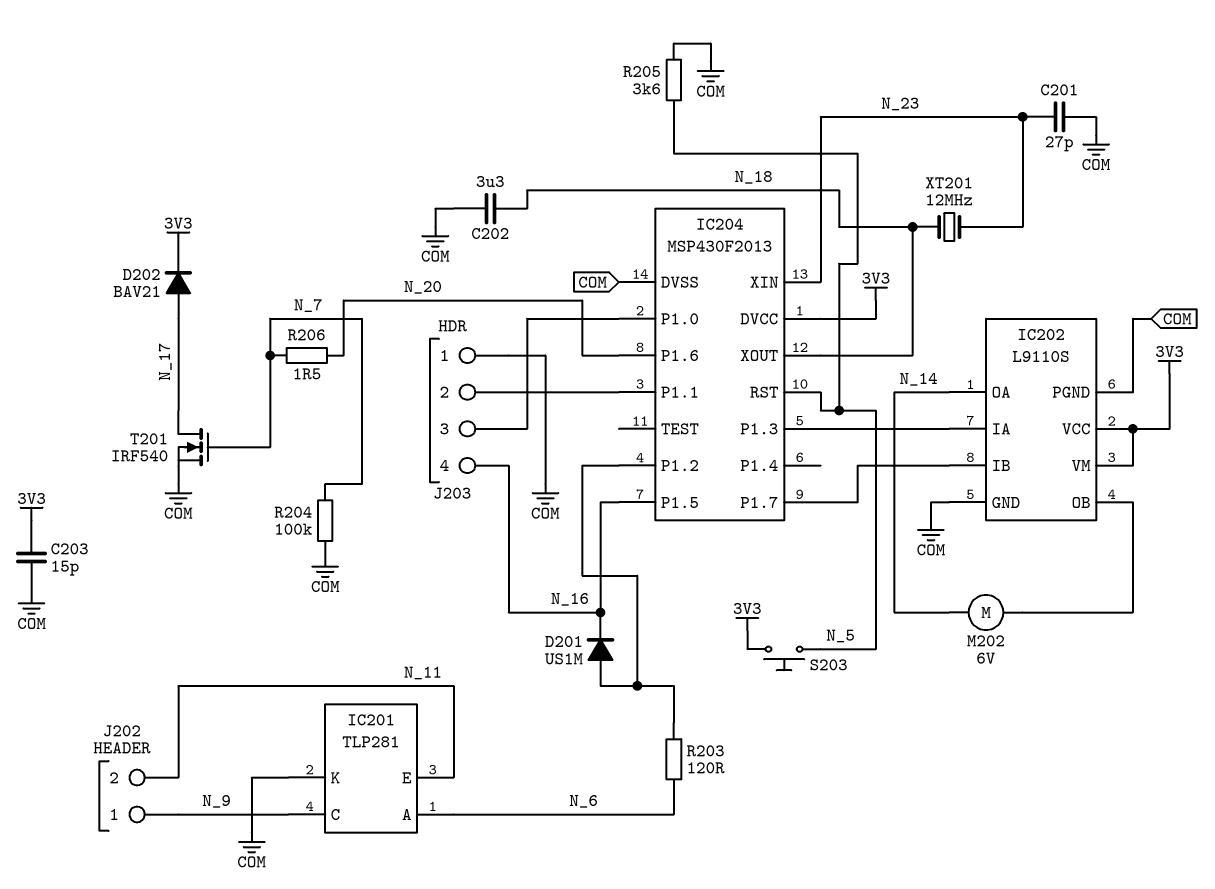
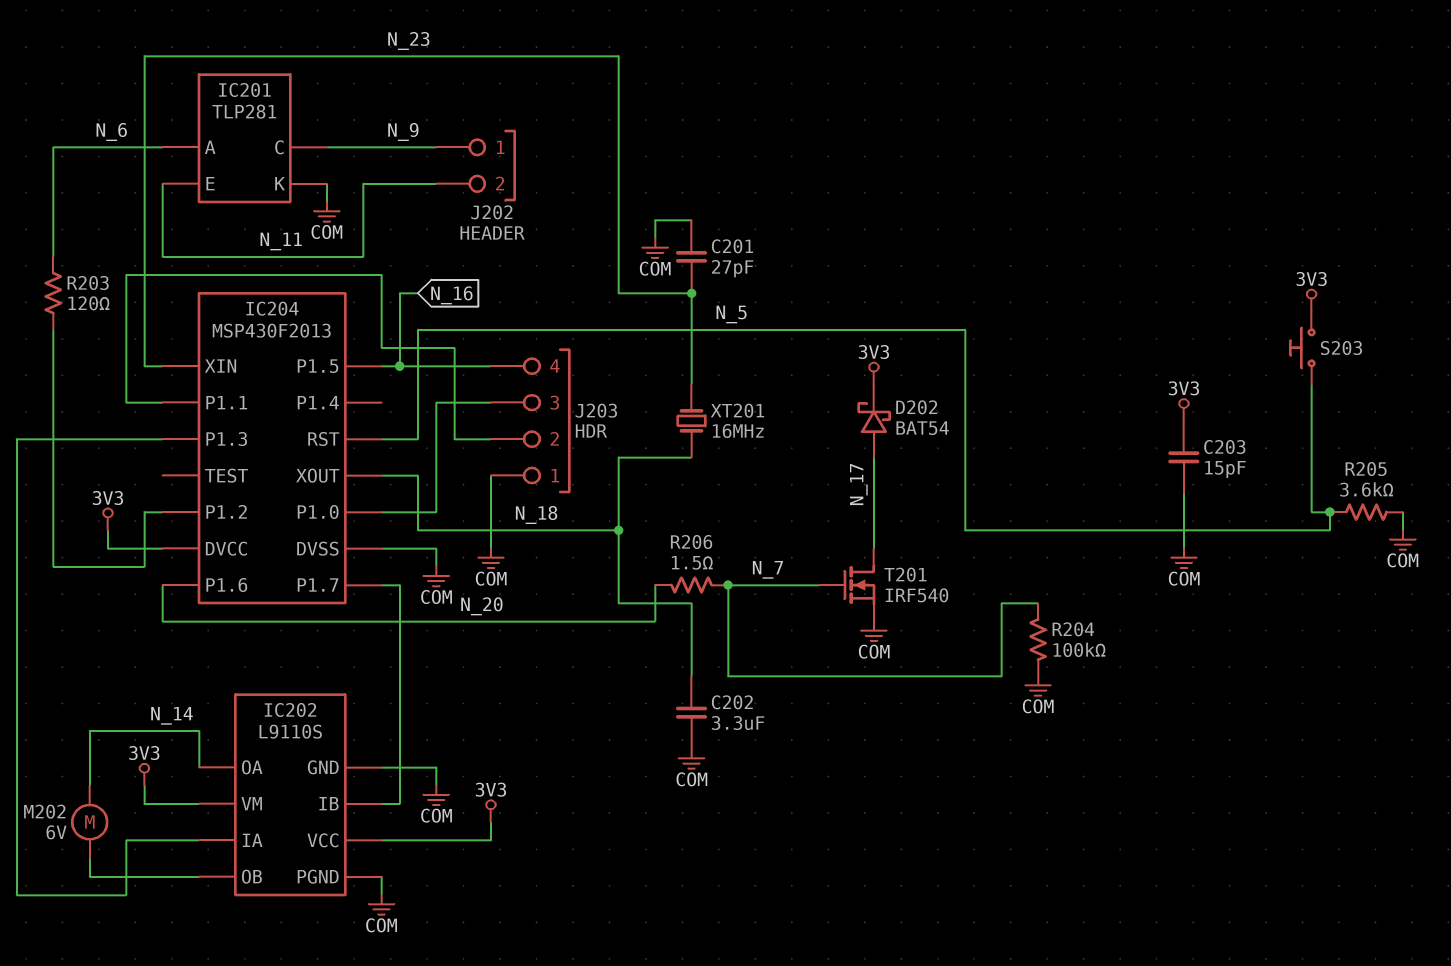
D201: diode US1M (A IC204/P1.2, K N_16) -> none
D202: diode BAV21 (A N_17, K 3V3) -> schottky BAT54 (A N_17, K 3V3)
XT201: 12MHz (N_18, N_23) -> 16MHz (N_18, N_23)

